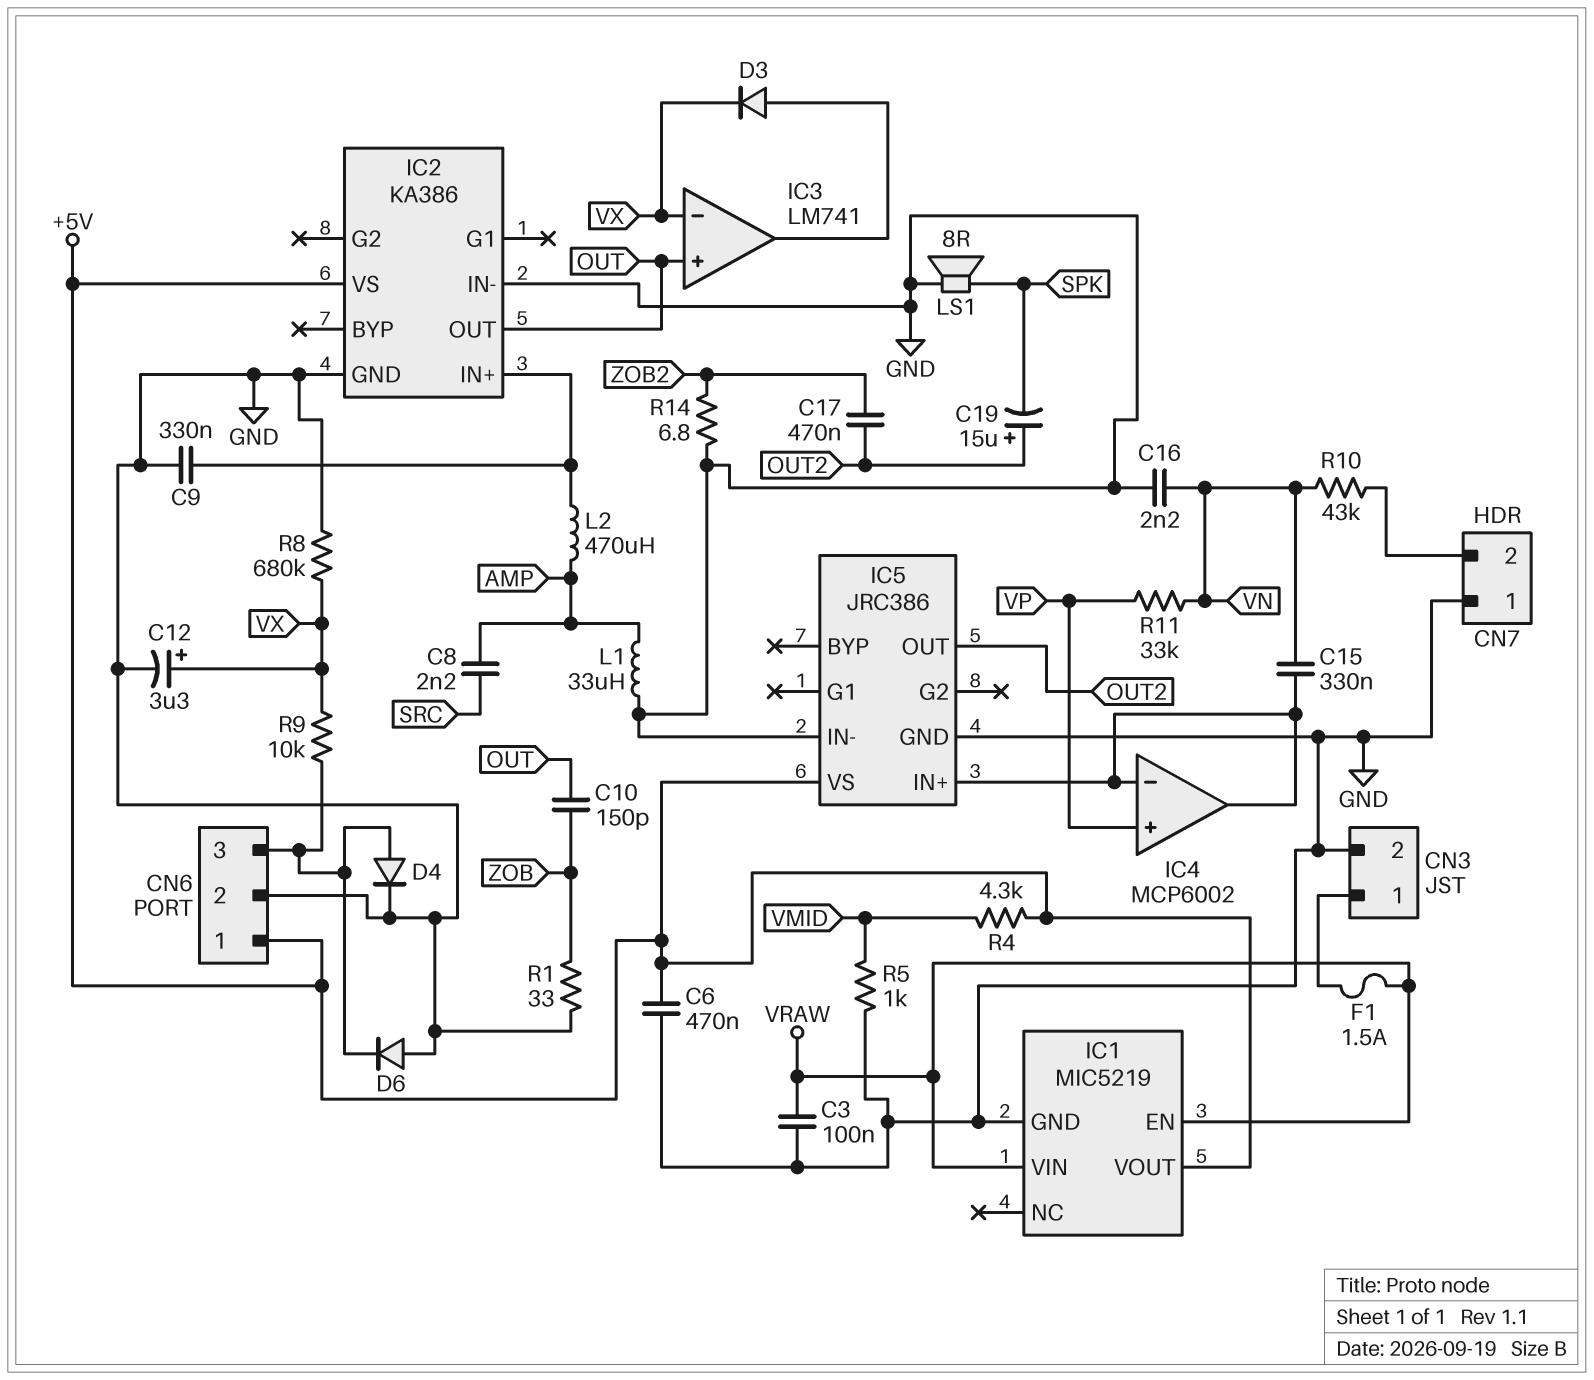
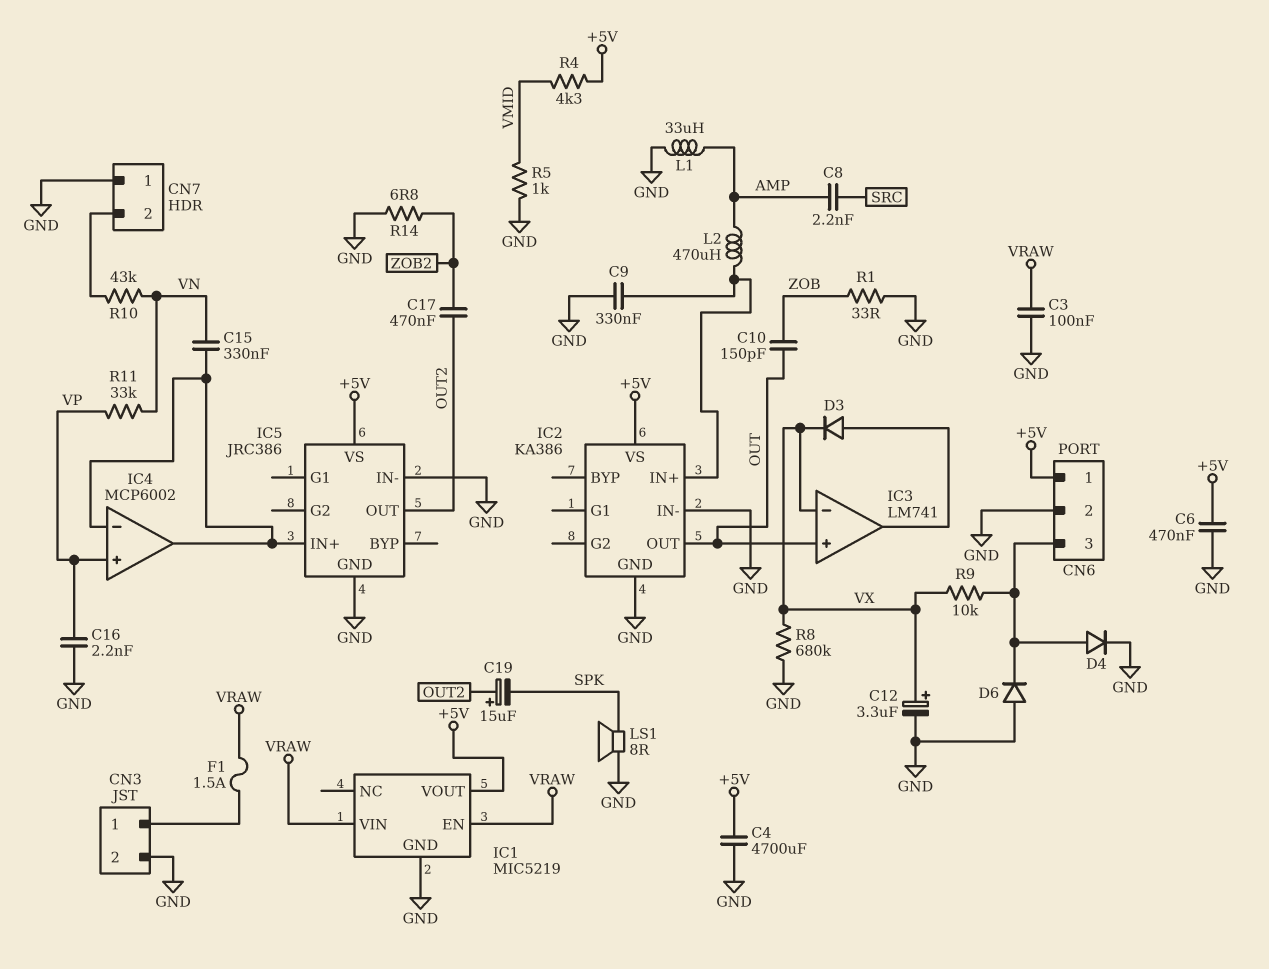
C4: none -> 4700uF (+5V, GND)
C16: 2.2nF (GND, VN) -> 2.2nF (GND, VP)

